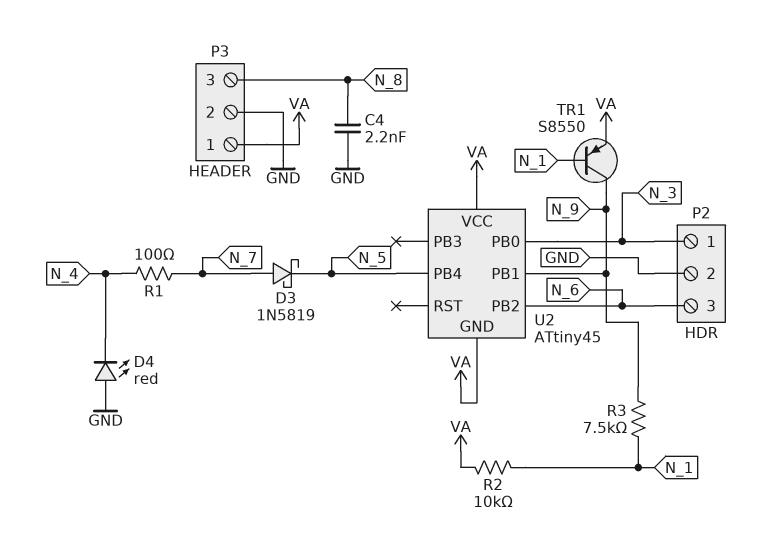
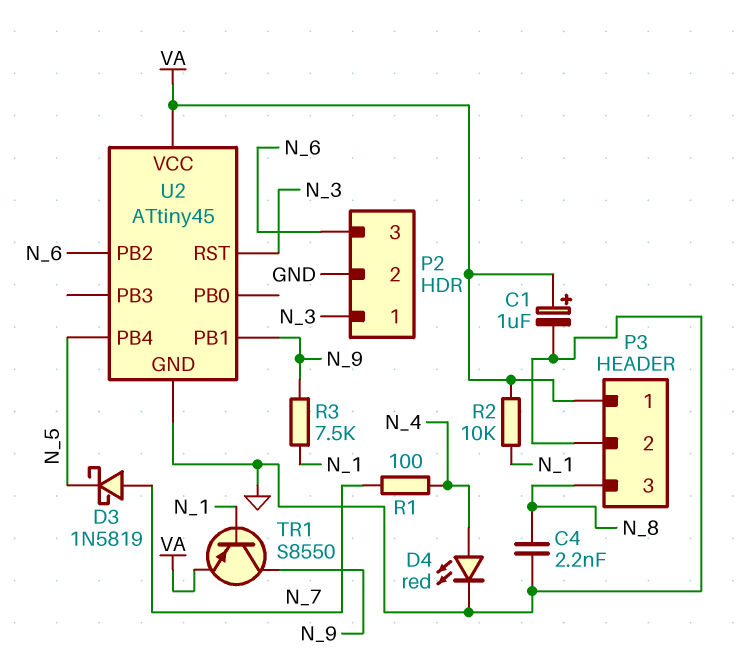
C1: none -> 1uF (plus VA, minus GND)
D4: LED red (A GND, K N_4) -> LED red (A N_4, K GND)
U2 pin GND: VA -> GND
U2 pin PB0: N_3 -> none
U2 pin RST: none -> N_3

